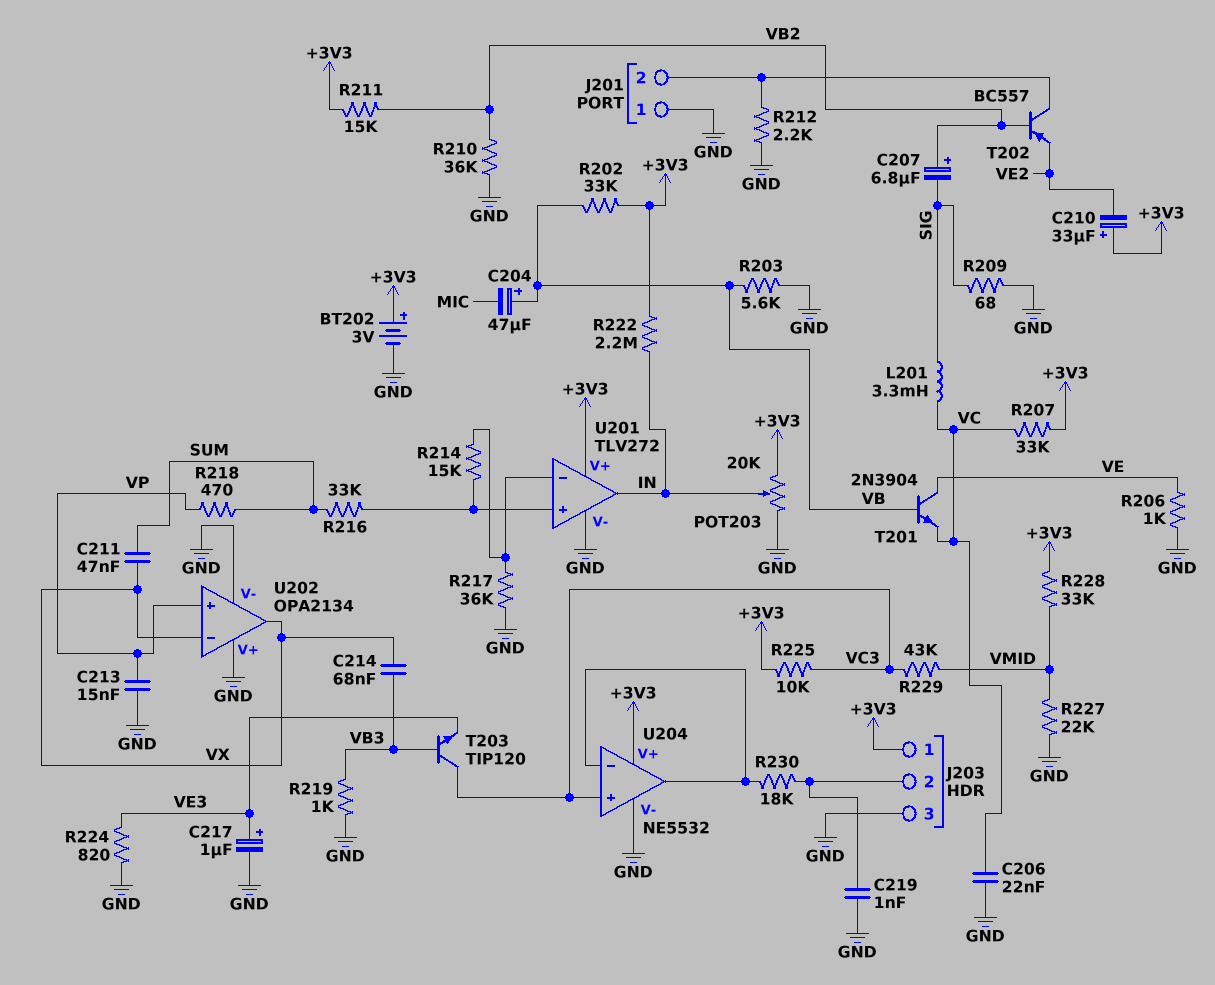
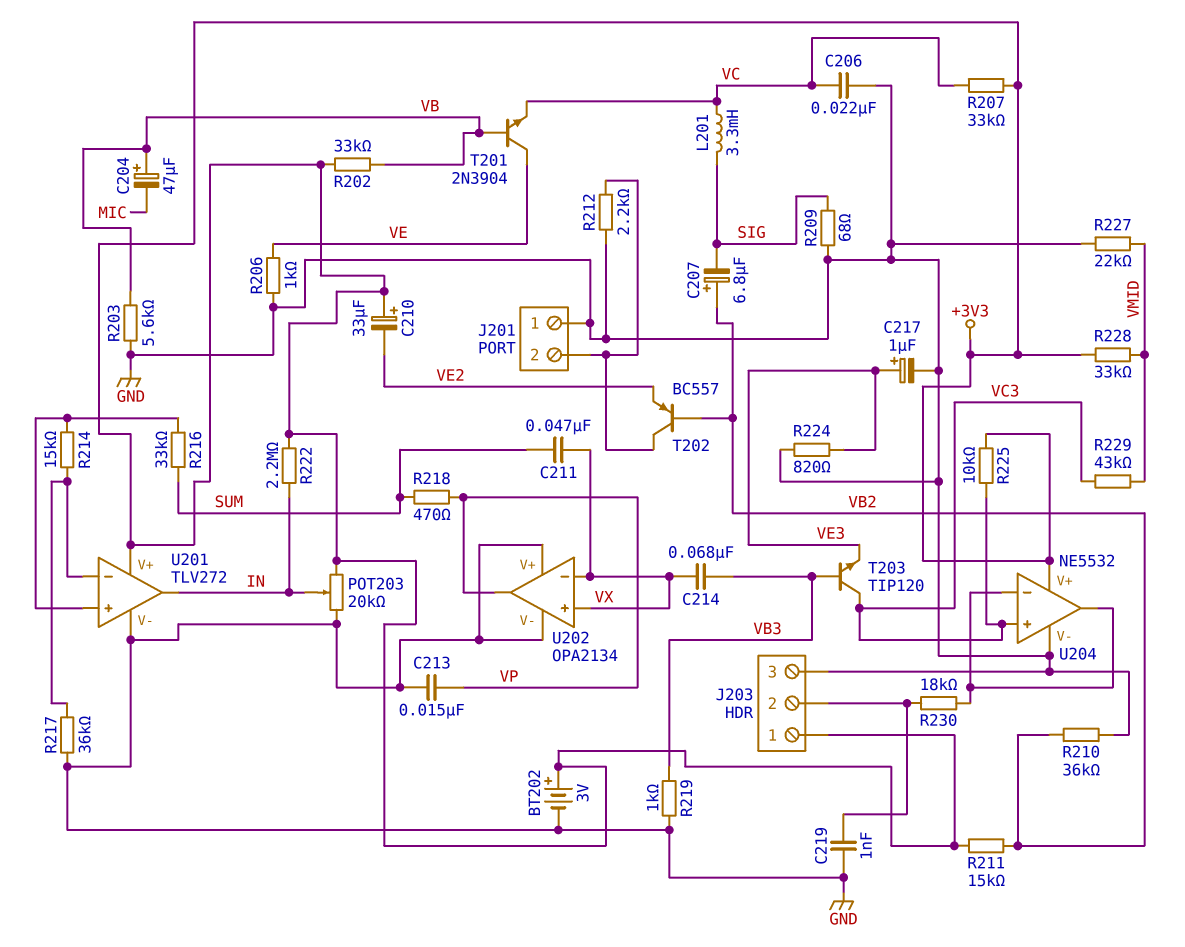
U202 pin in+: VP -> VX
U202 pin out: VX -> VP

